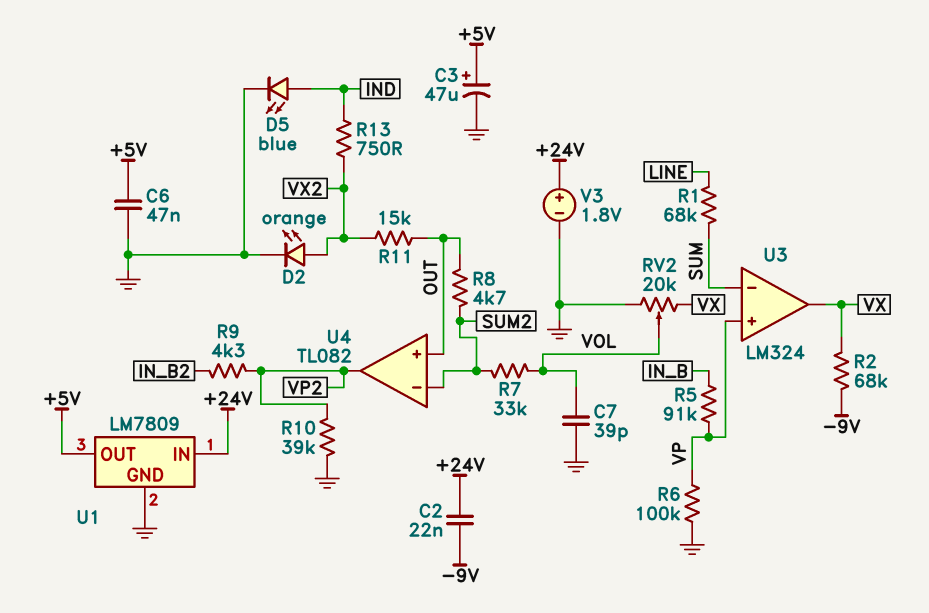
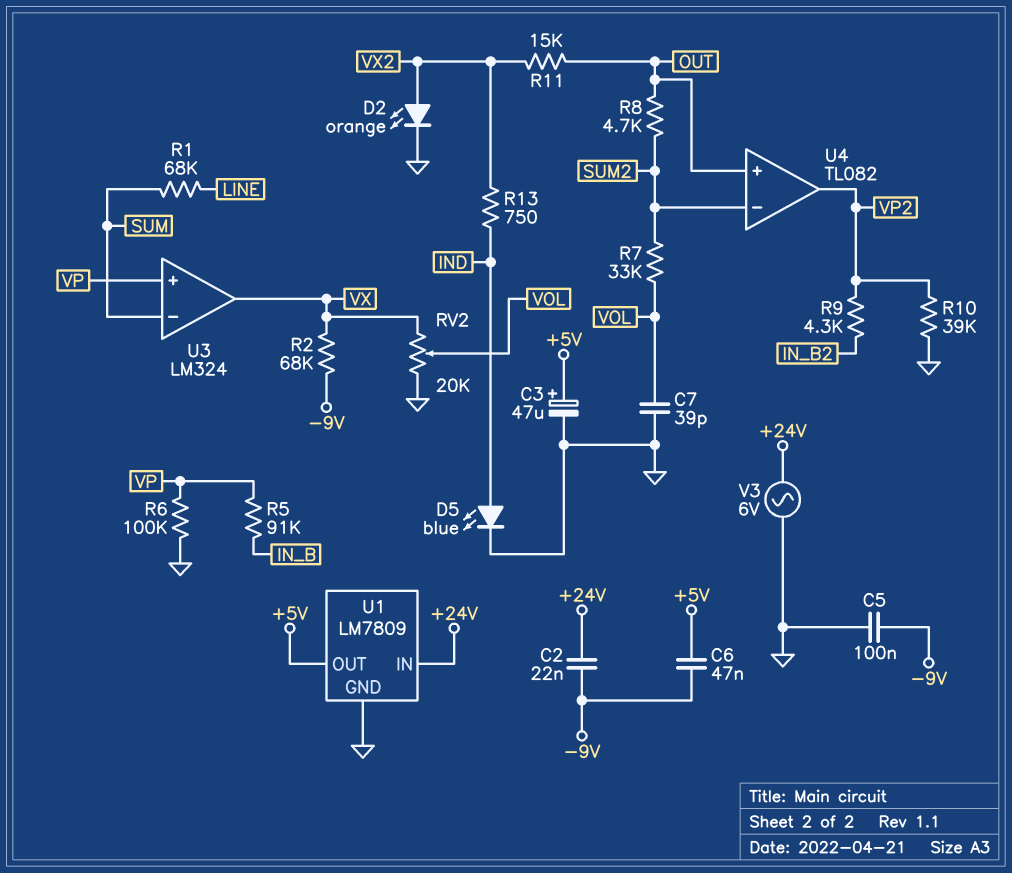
C5: none -> 100nF (-9V, GND)
C6: 47nF (+5V, GND) -> 47nF (+5V, -9V)
V3: 1.8V (plus +24V, minus GND) -> AC 6V (+24V, GND)

